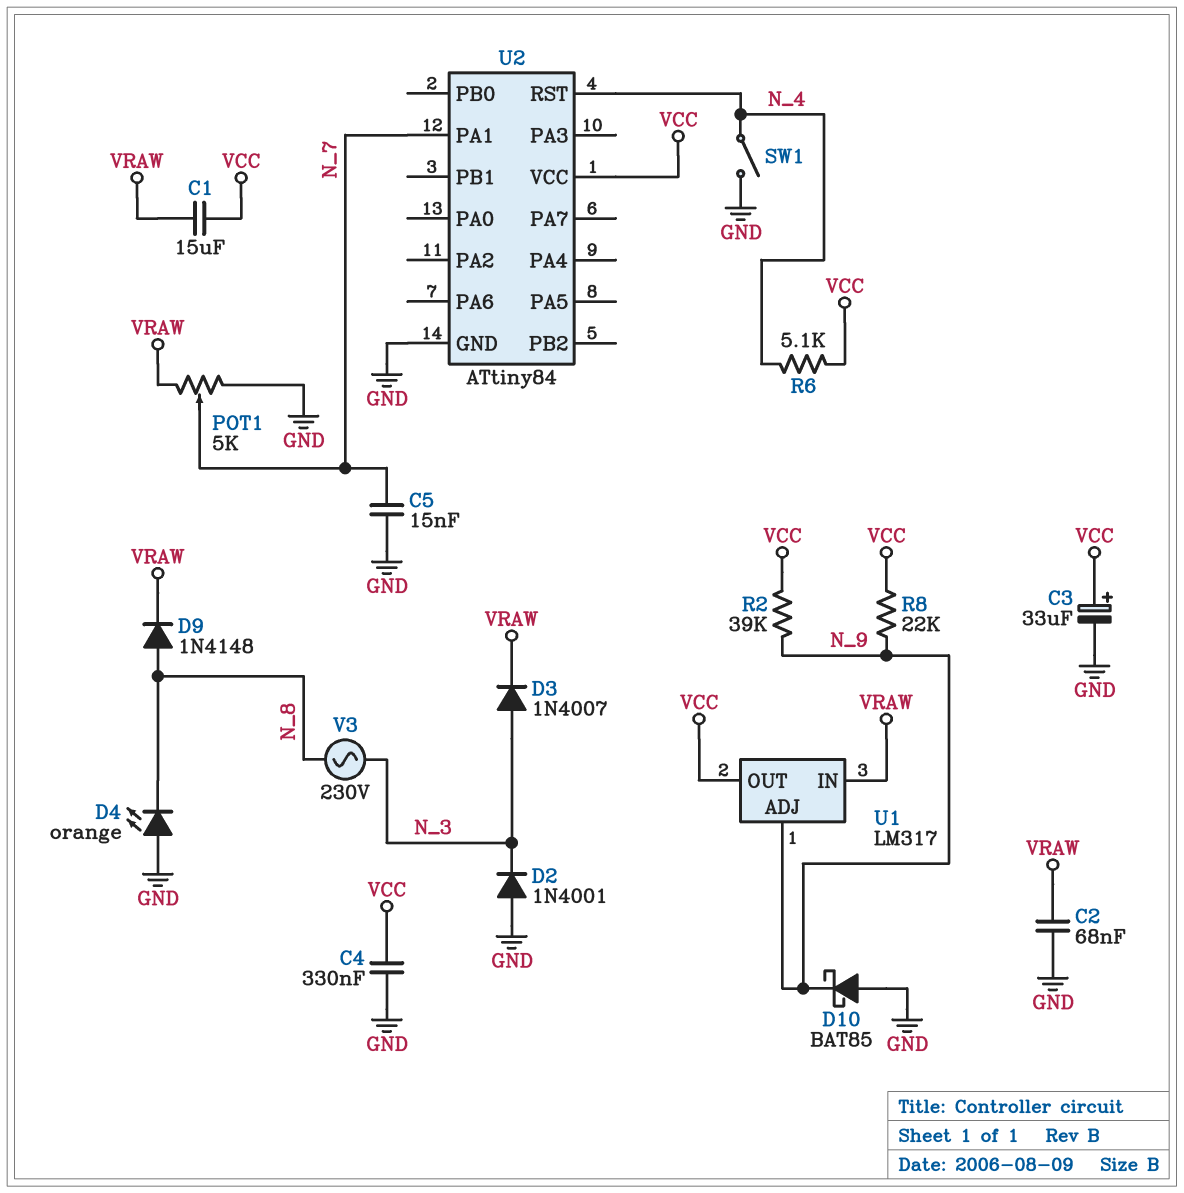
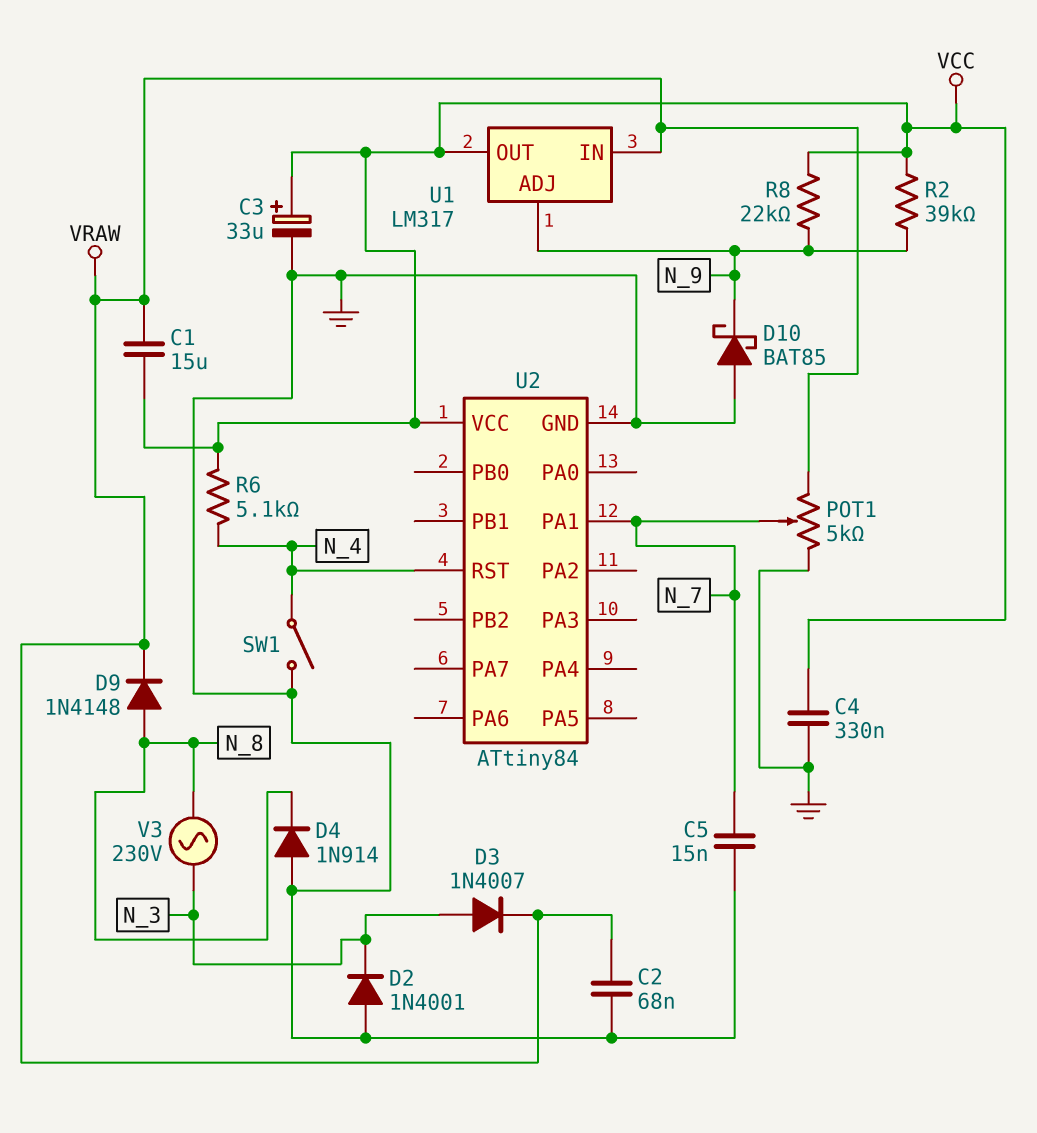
D4: LED orange (A GND, K N_8) -> diode 1N914 (A GND, K N_8)

